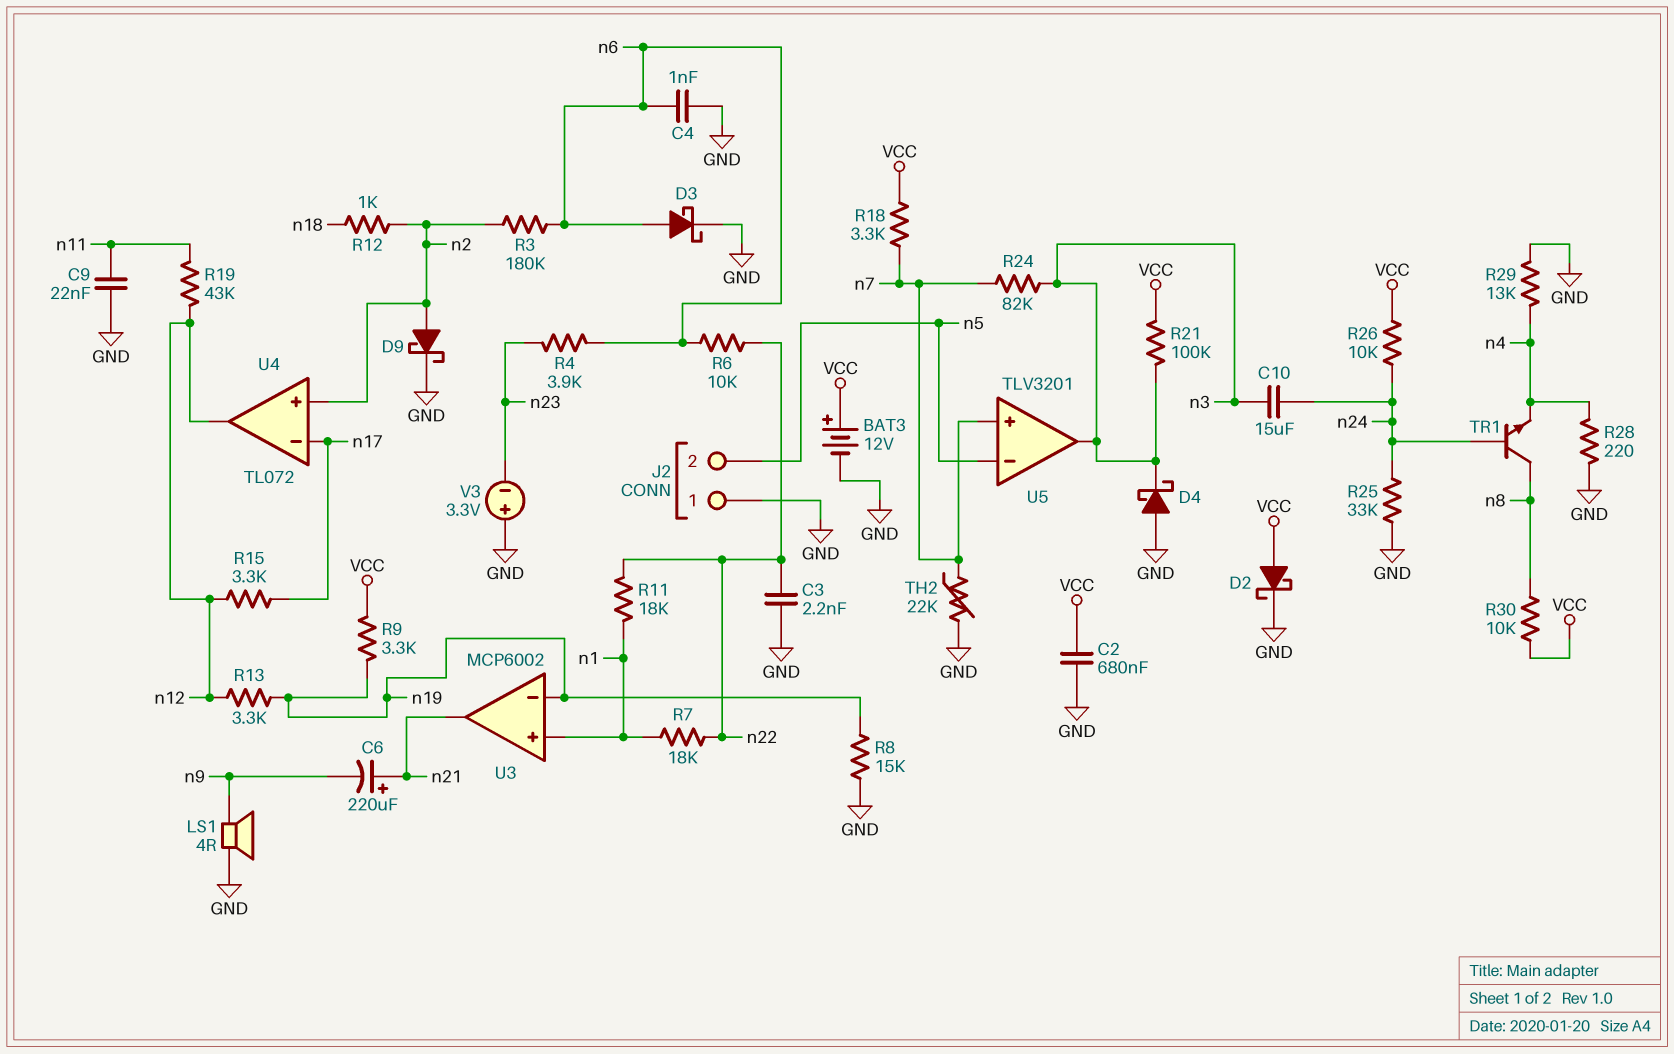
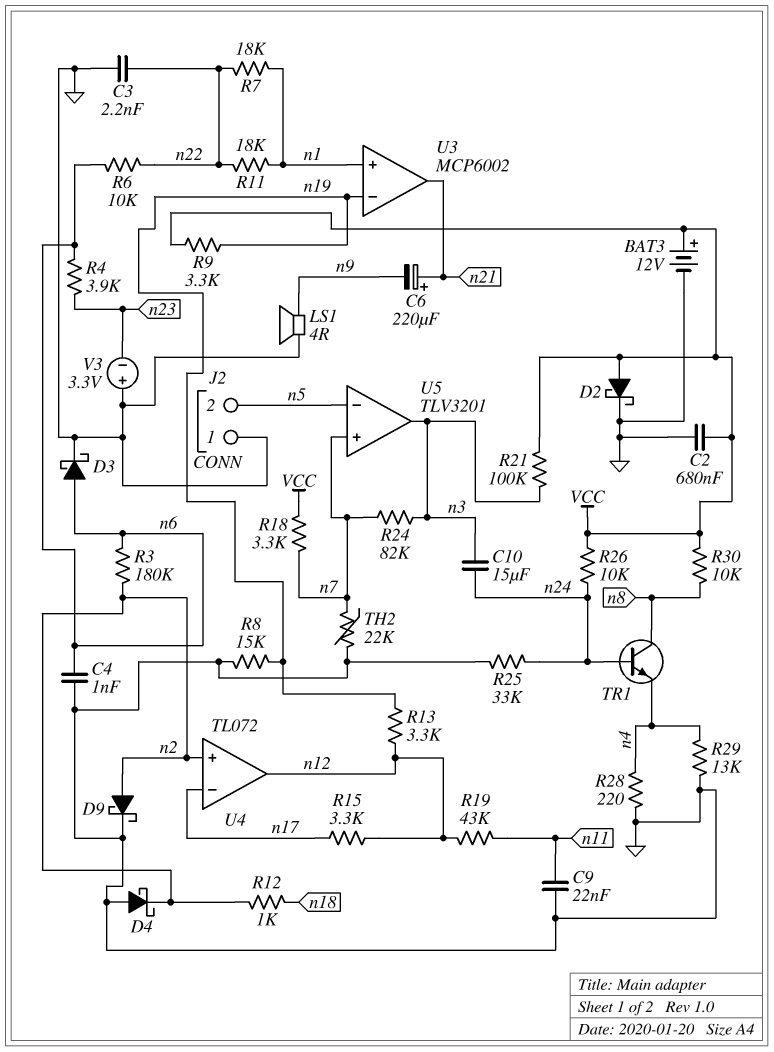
D4: schottky (A GND, K n3) -> schottky (A GND, K n2)

